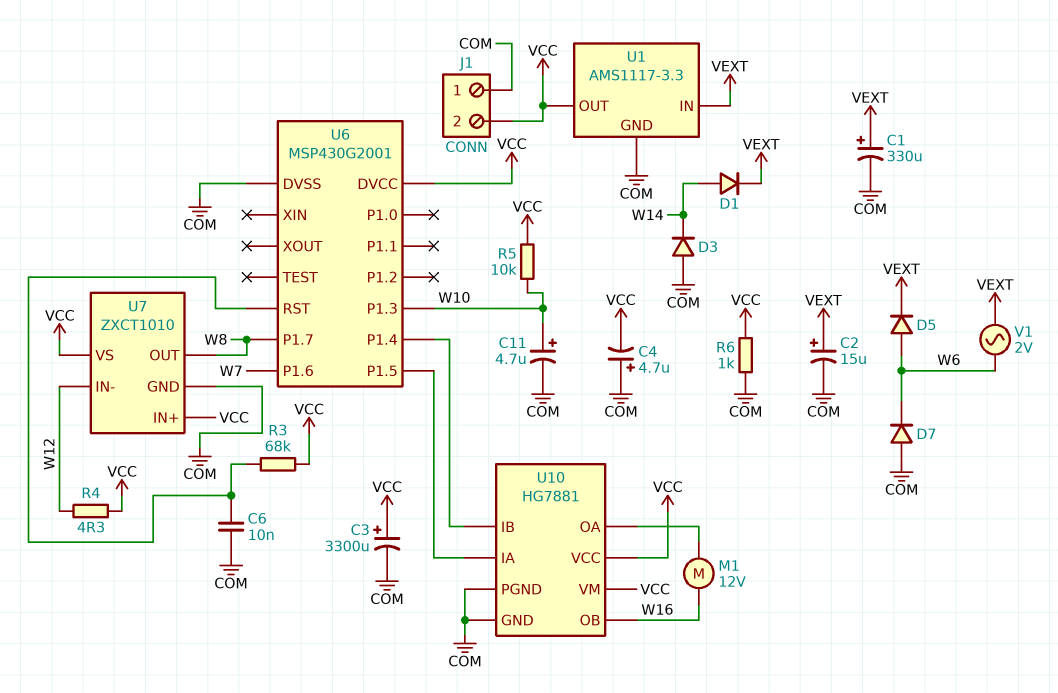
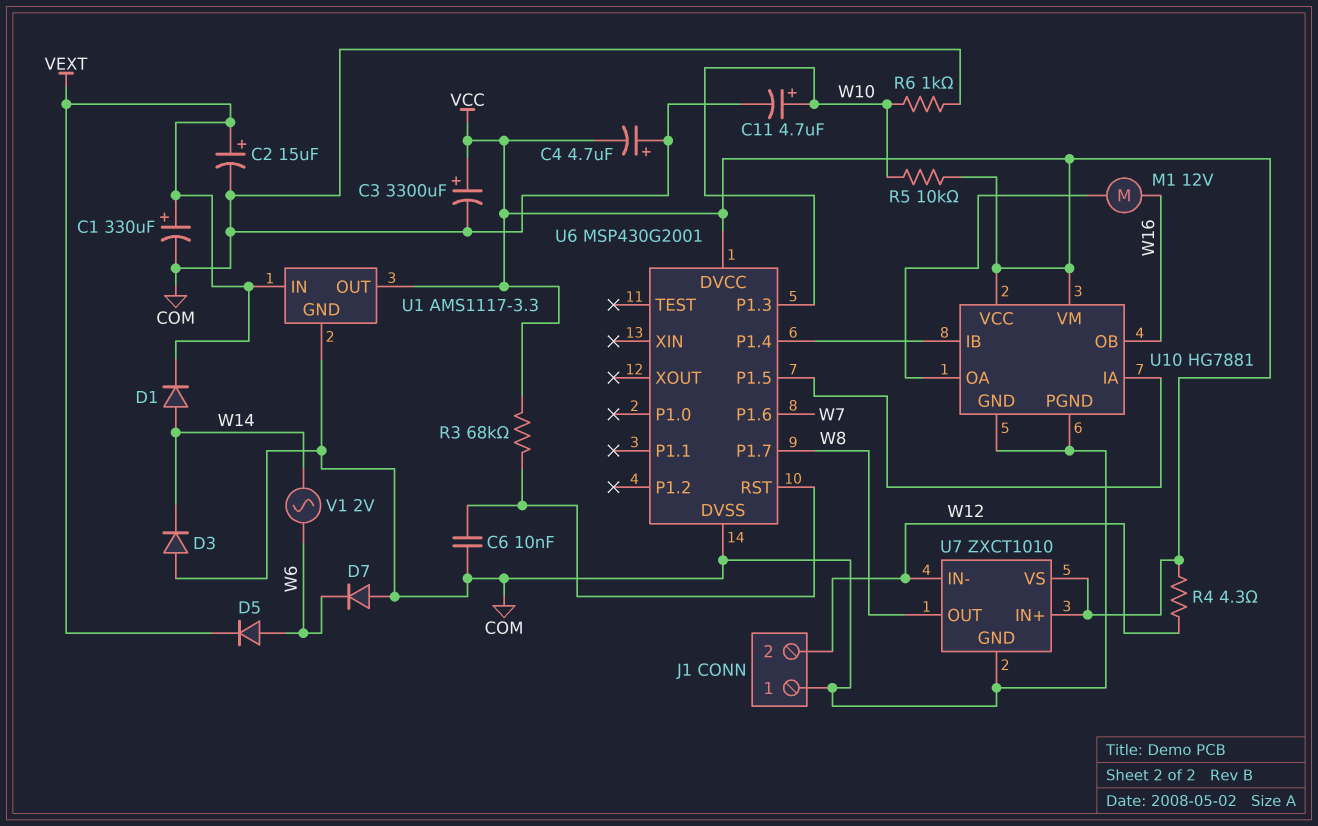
J1 pin 2: VCC -> W12
R6: 1k (COM, VCC) -> 1k (COM, W10)
V1: AC 2V (VEXT, W6) -> AC 2V (W6, W14)

